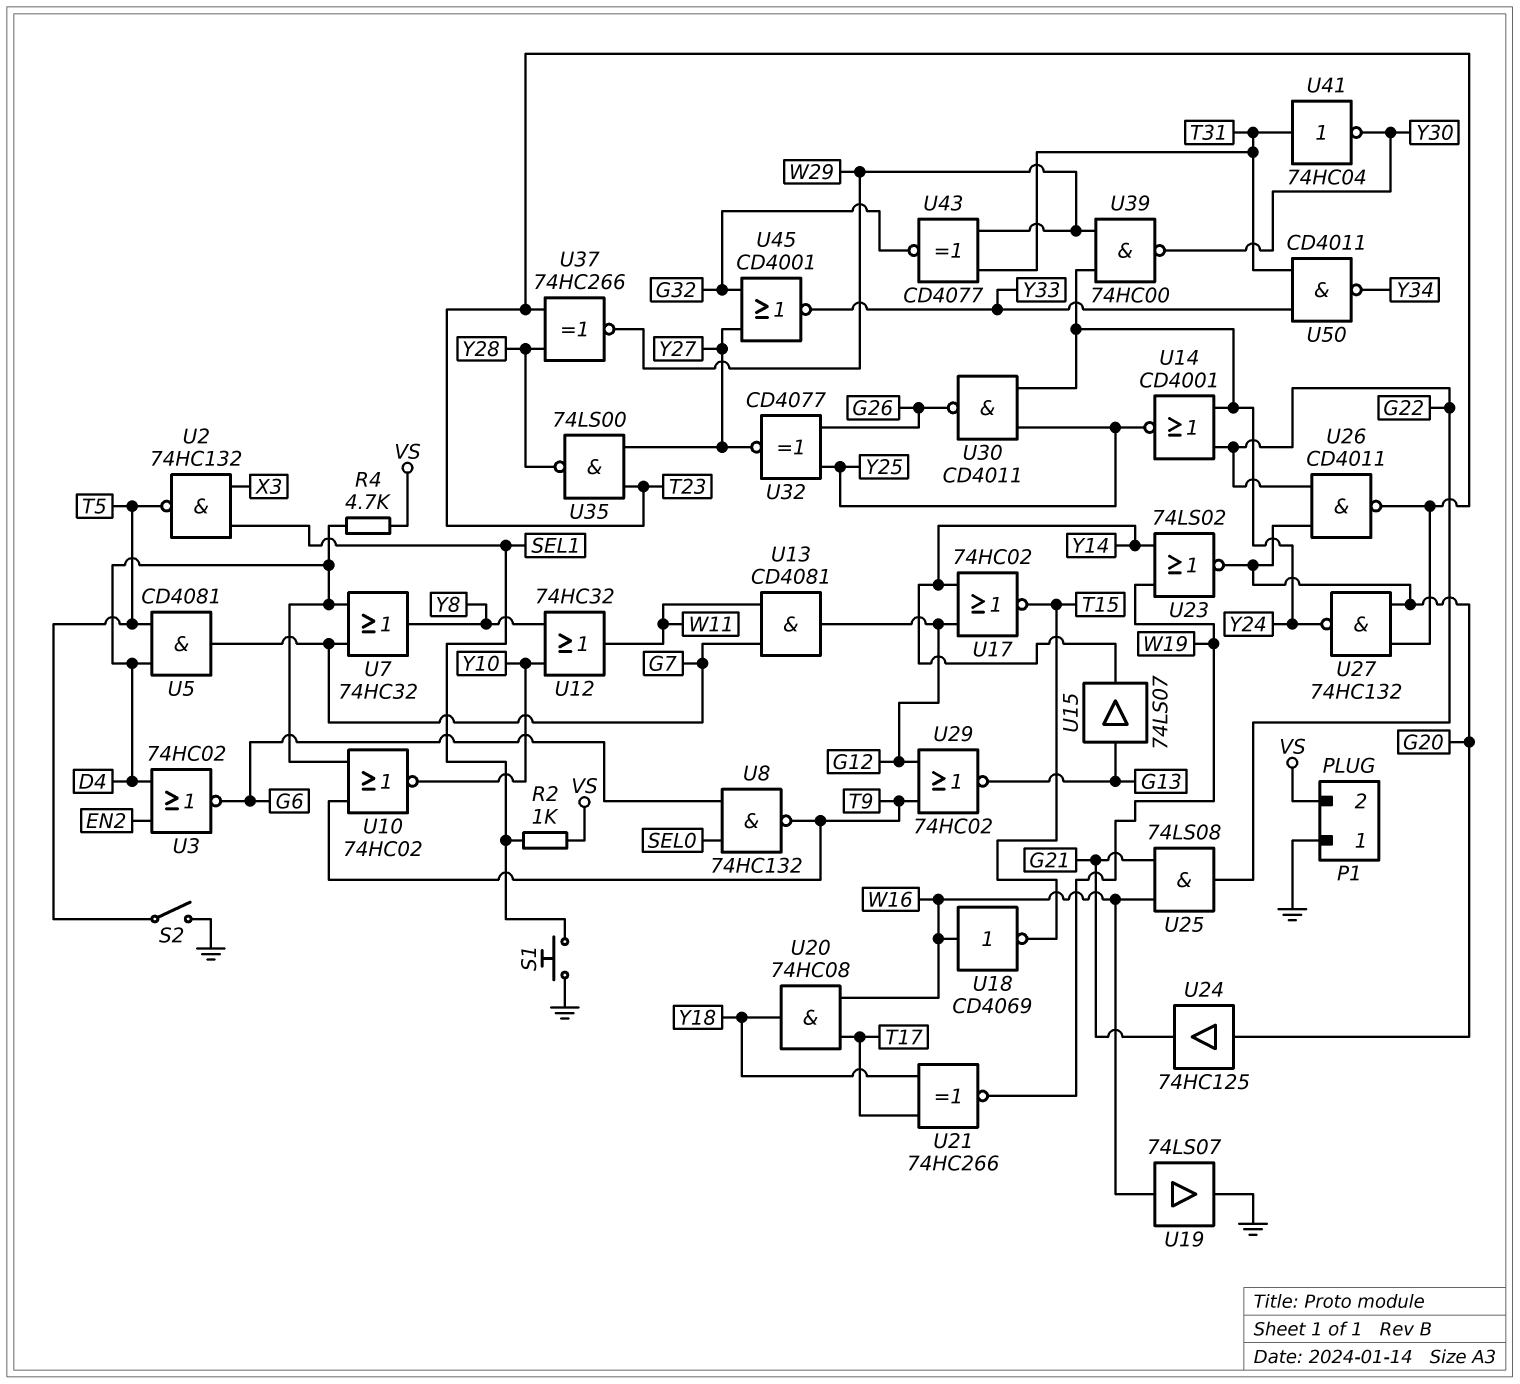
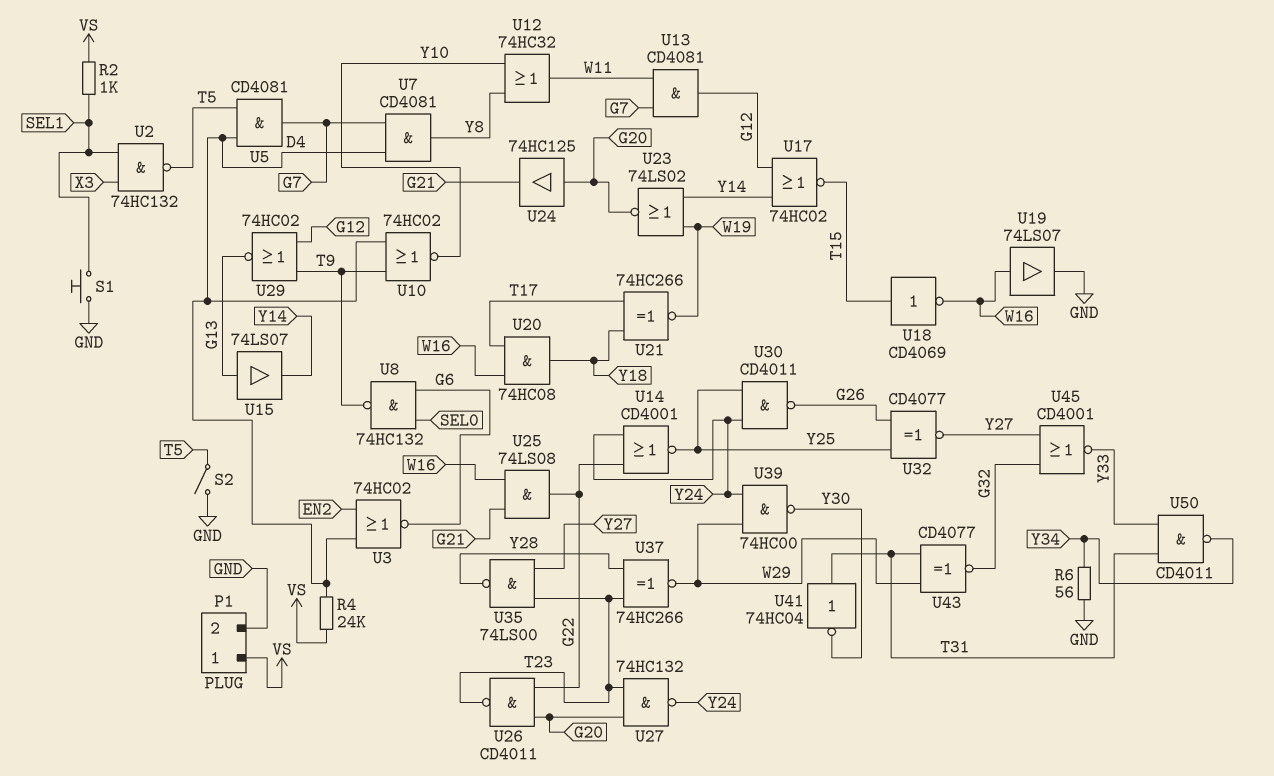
P1 pin 1: GND -> VS
P1 pin 2: VS -> GND
R4: 4.7k (D4, VS) -> 24k (D4, VS)
R6: none -> 56 (GND, Y34)
U7: OR 74HC32 (in D4, in G7, out Y8) -> AND CD4081 (in D4, in G7, out Y8)
U18: NOT CD4069 (in W16, out T15) -> NOT CD4069 (in T15, out W16)

